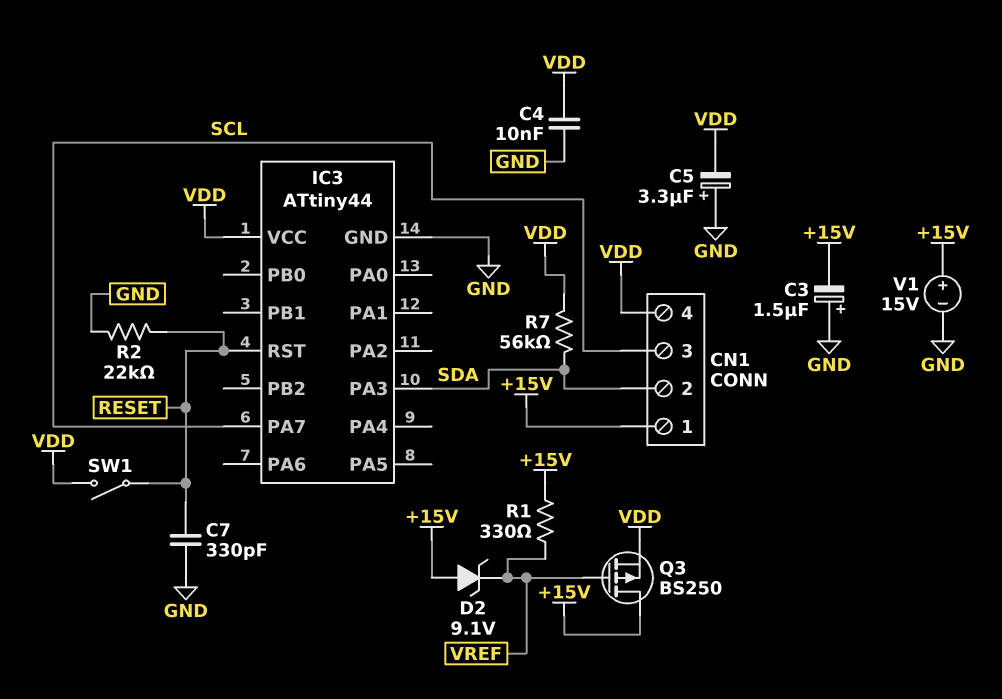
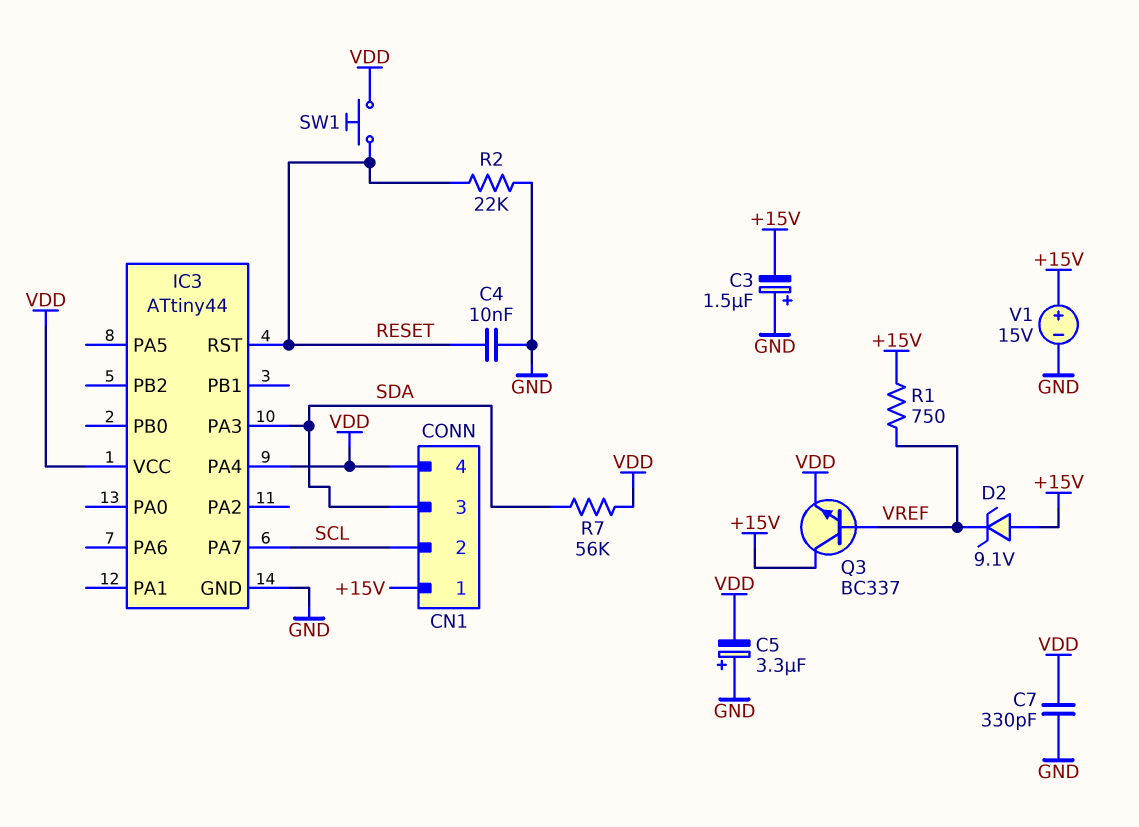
C4: 10nF (GND, VDD) -> 10nF (GND, RESET)
C7: 330pF (GND, RESET) -> 330pF (GND, VDD)
CN1 pin 2: SDA -> SCL
CN1 pin 3: SCL -> SDA
IC3 pin PA4: none -> VDD
Q3: PMOS BS250 (G VREF, D +15V, S VDD) -> NPN BC337 (B VREF, C +15V, E VDD)
R1: 330 (+15V, VREF) -> 750 (+15V, VREF)
SW1: switch (RESET, VDD) -> button (RESET, VDD)

